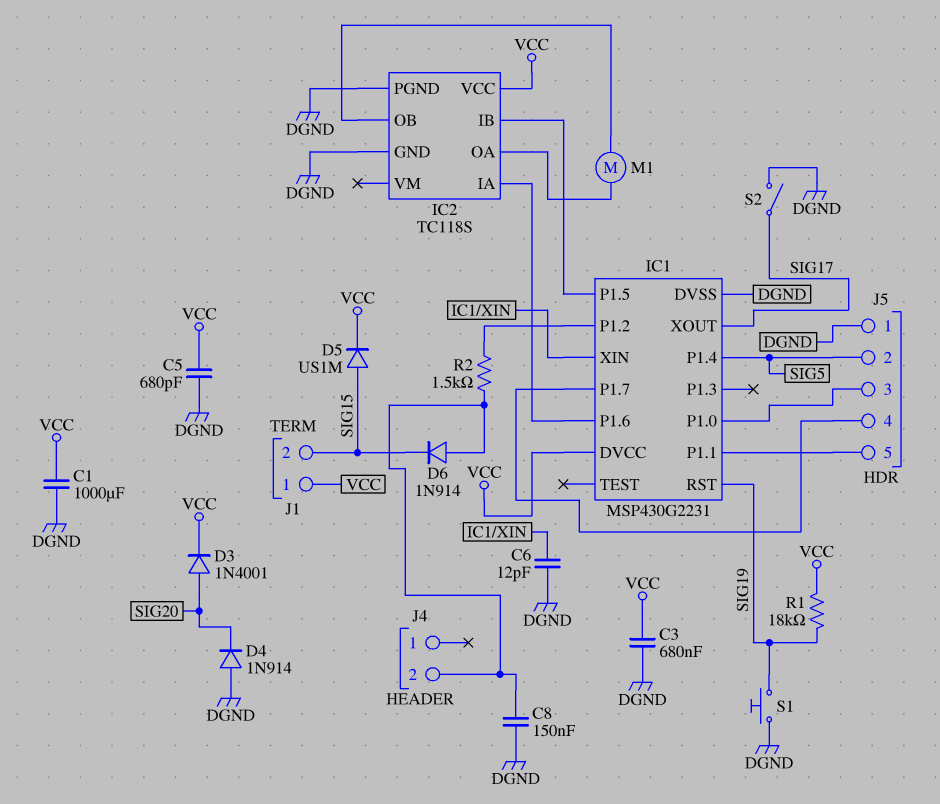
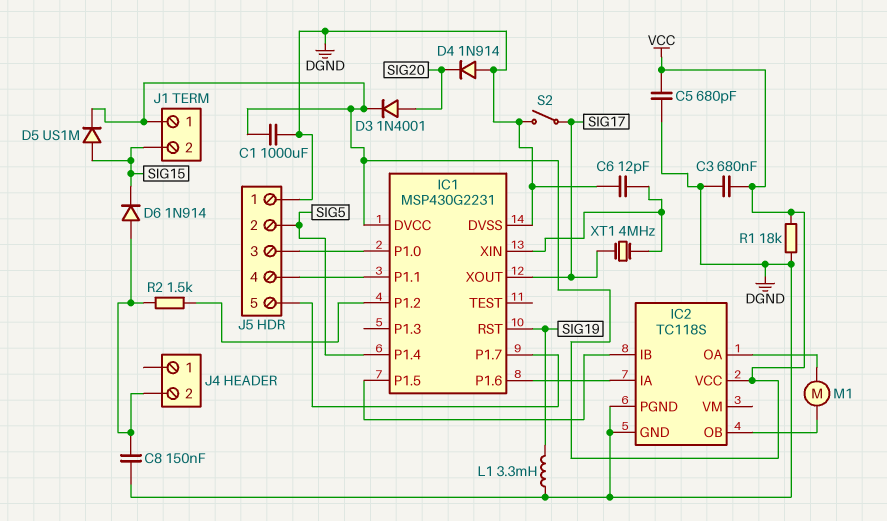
J5 pin 4: IC1/P1.7 -> IC1/P1.1
J5 pin 5: IC1/P1.1 -> IC1/P1.7
L1: none -> 3.3mH (DGND, SIG19)
R1: 18k (SIG19, VCC) -> 18k (DGND, VCC)
S1: button (DGND, SIG19) -> none
XT1: none -> 4MHz (IC1/XIN, SIG17)

